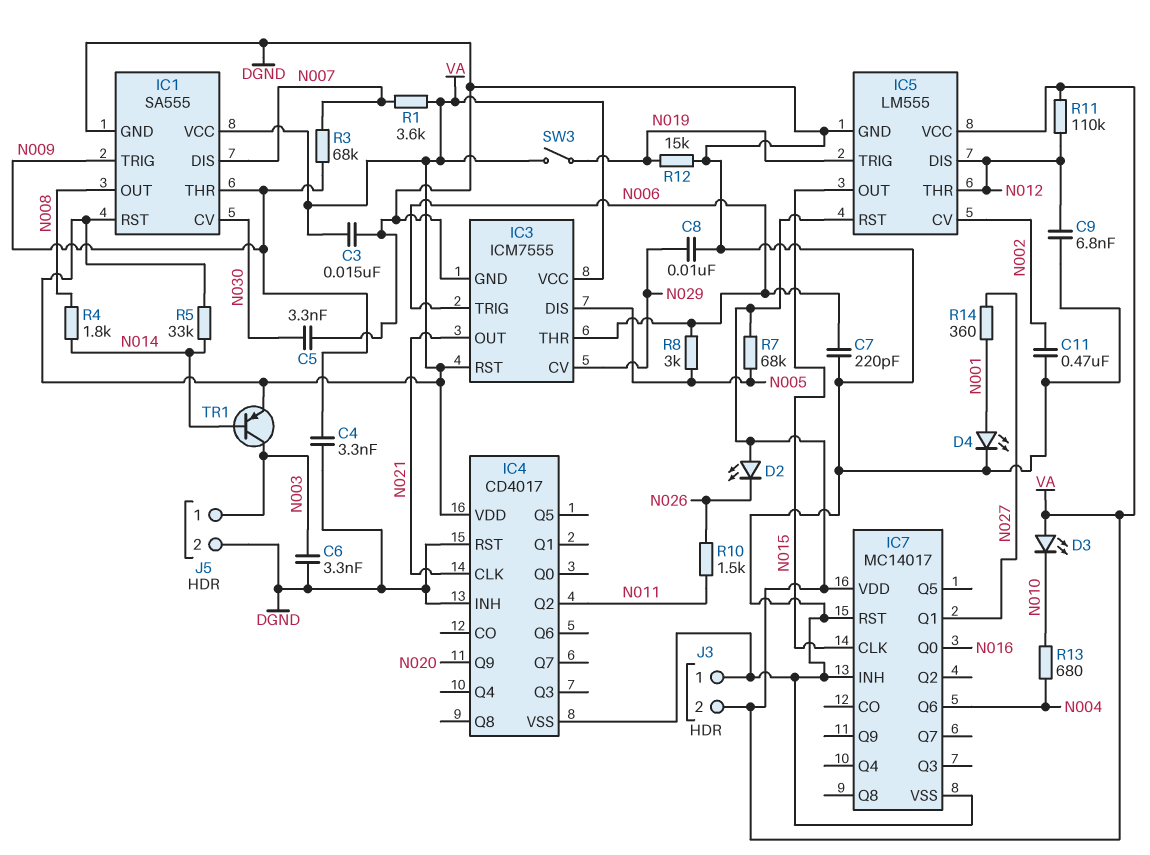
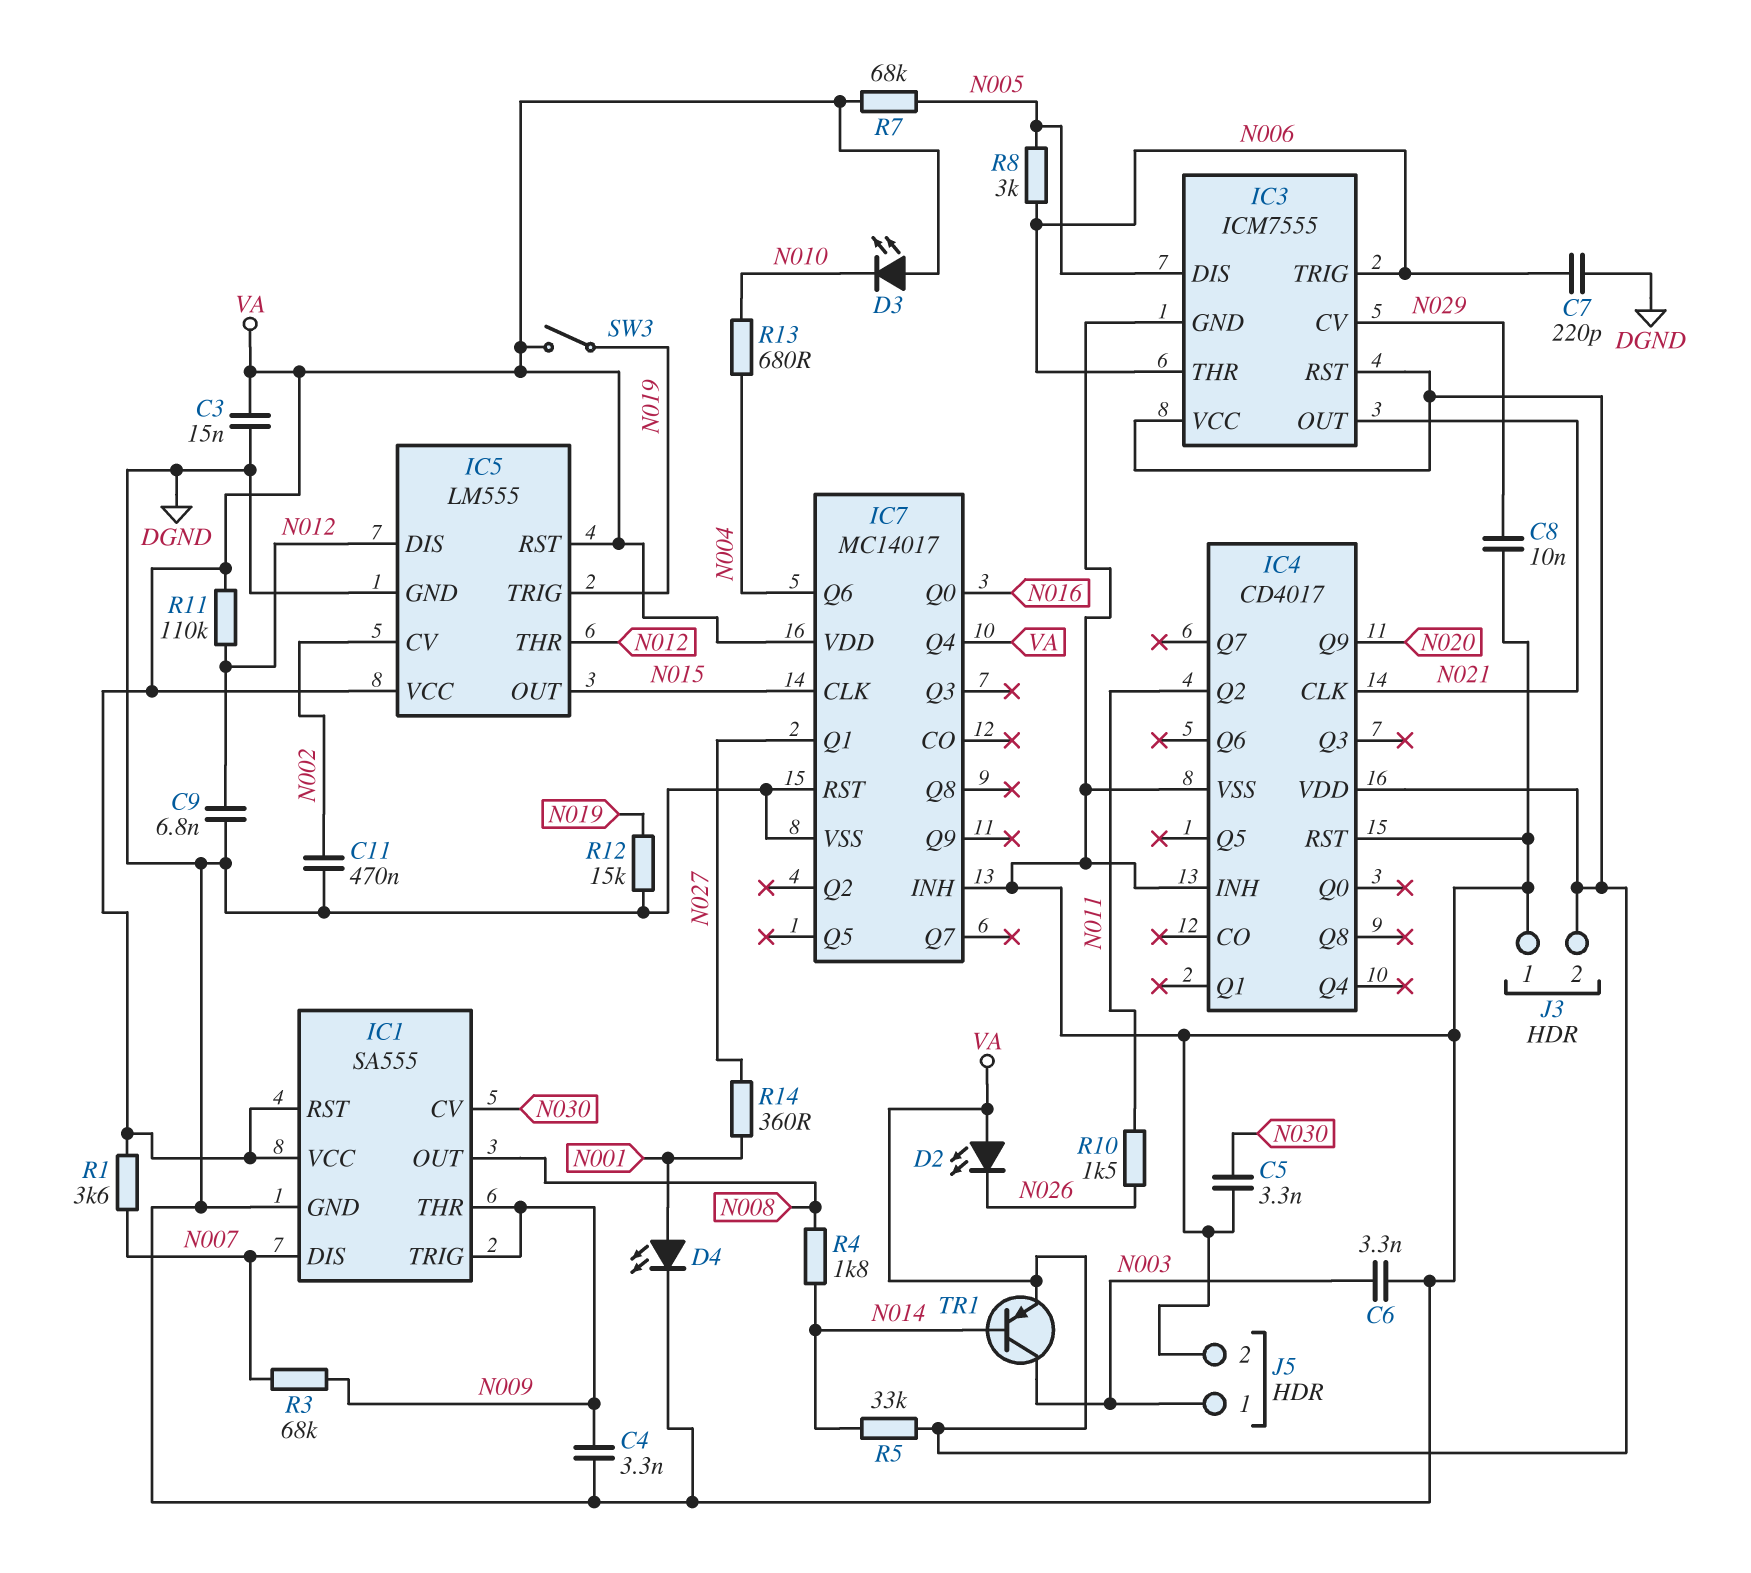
IC7 pin Q4: none -> VA

